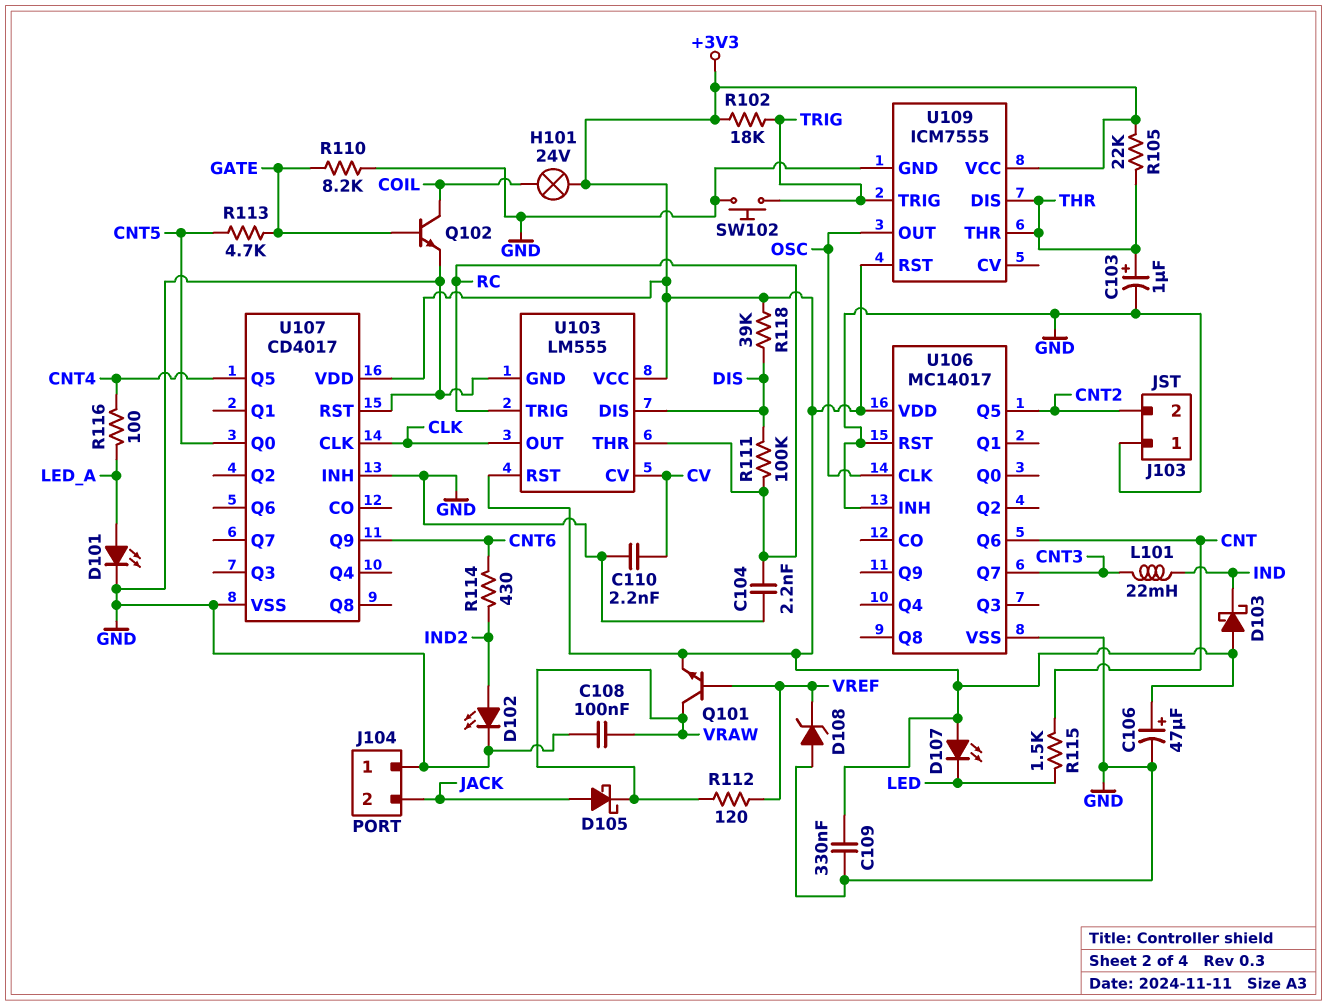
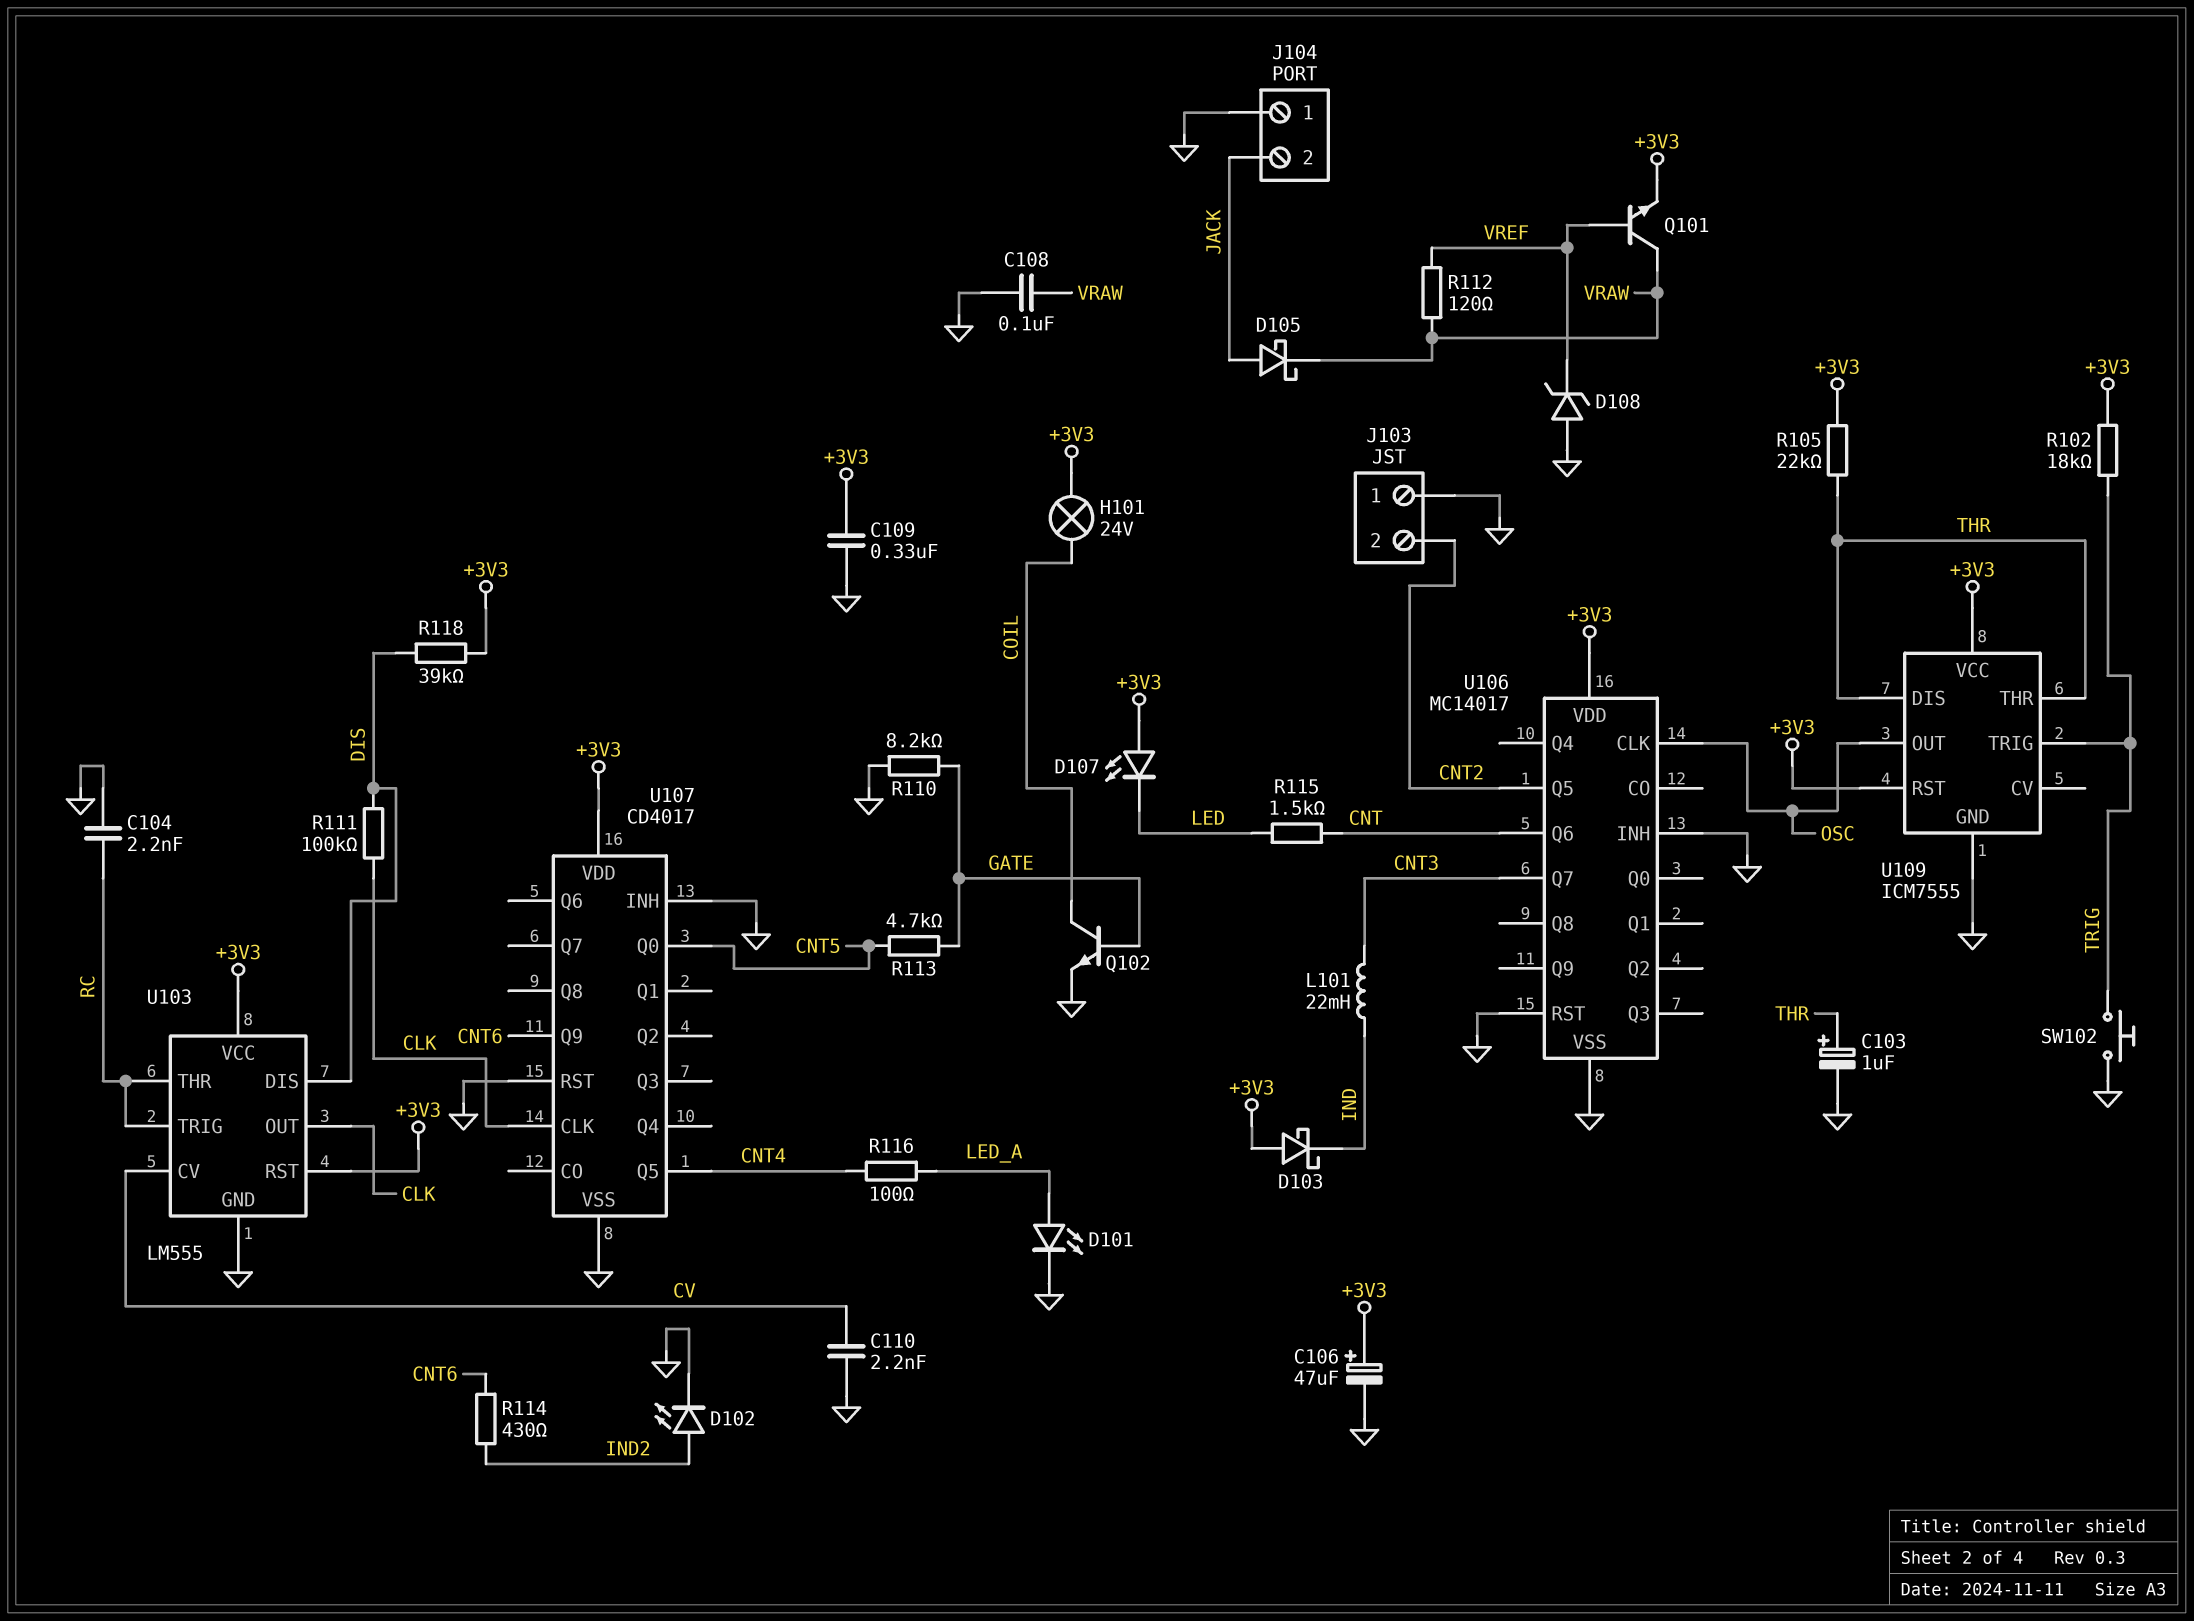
R111: 100k (DIS, RC) -> 100k (CLK, DIS)

